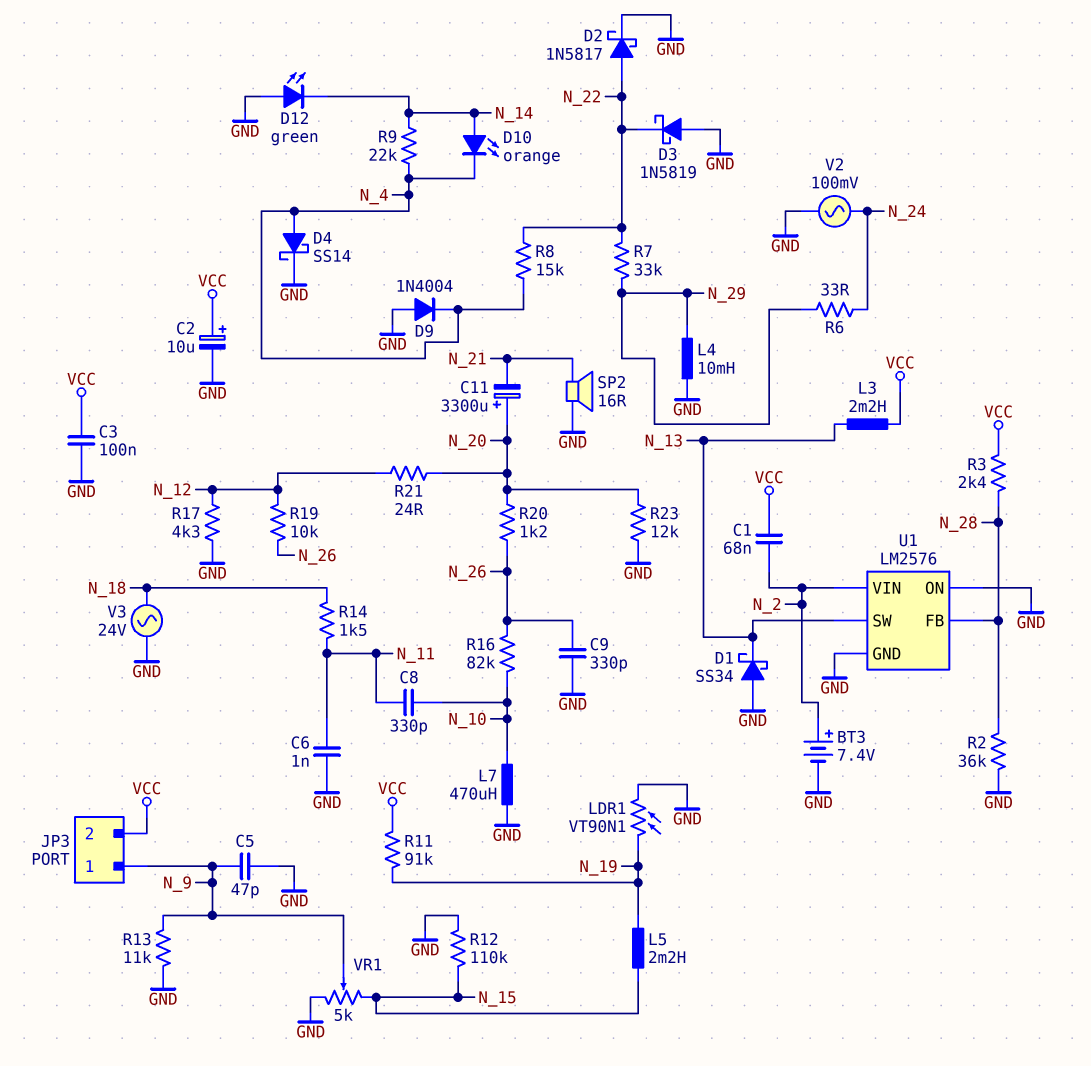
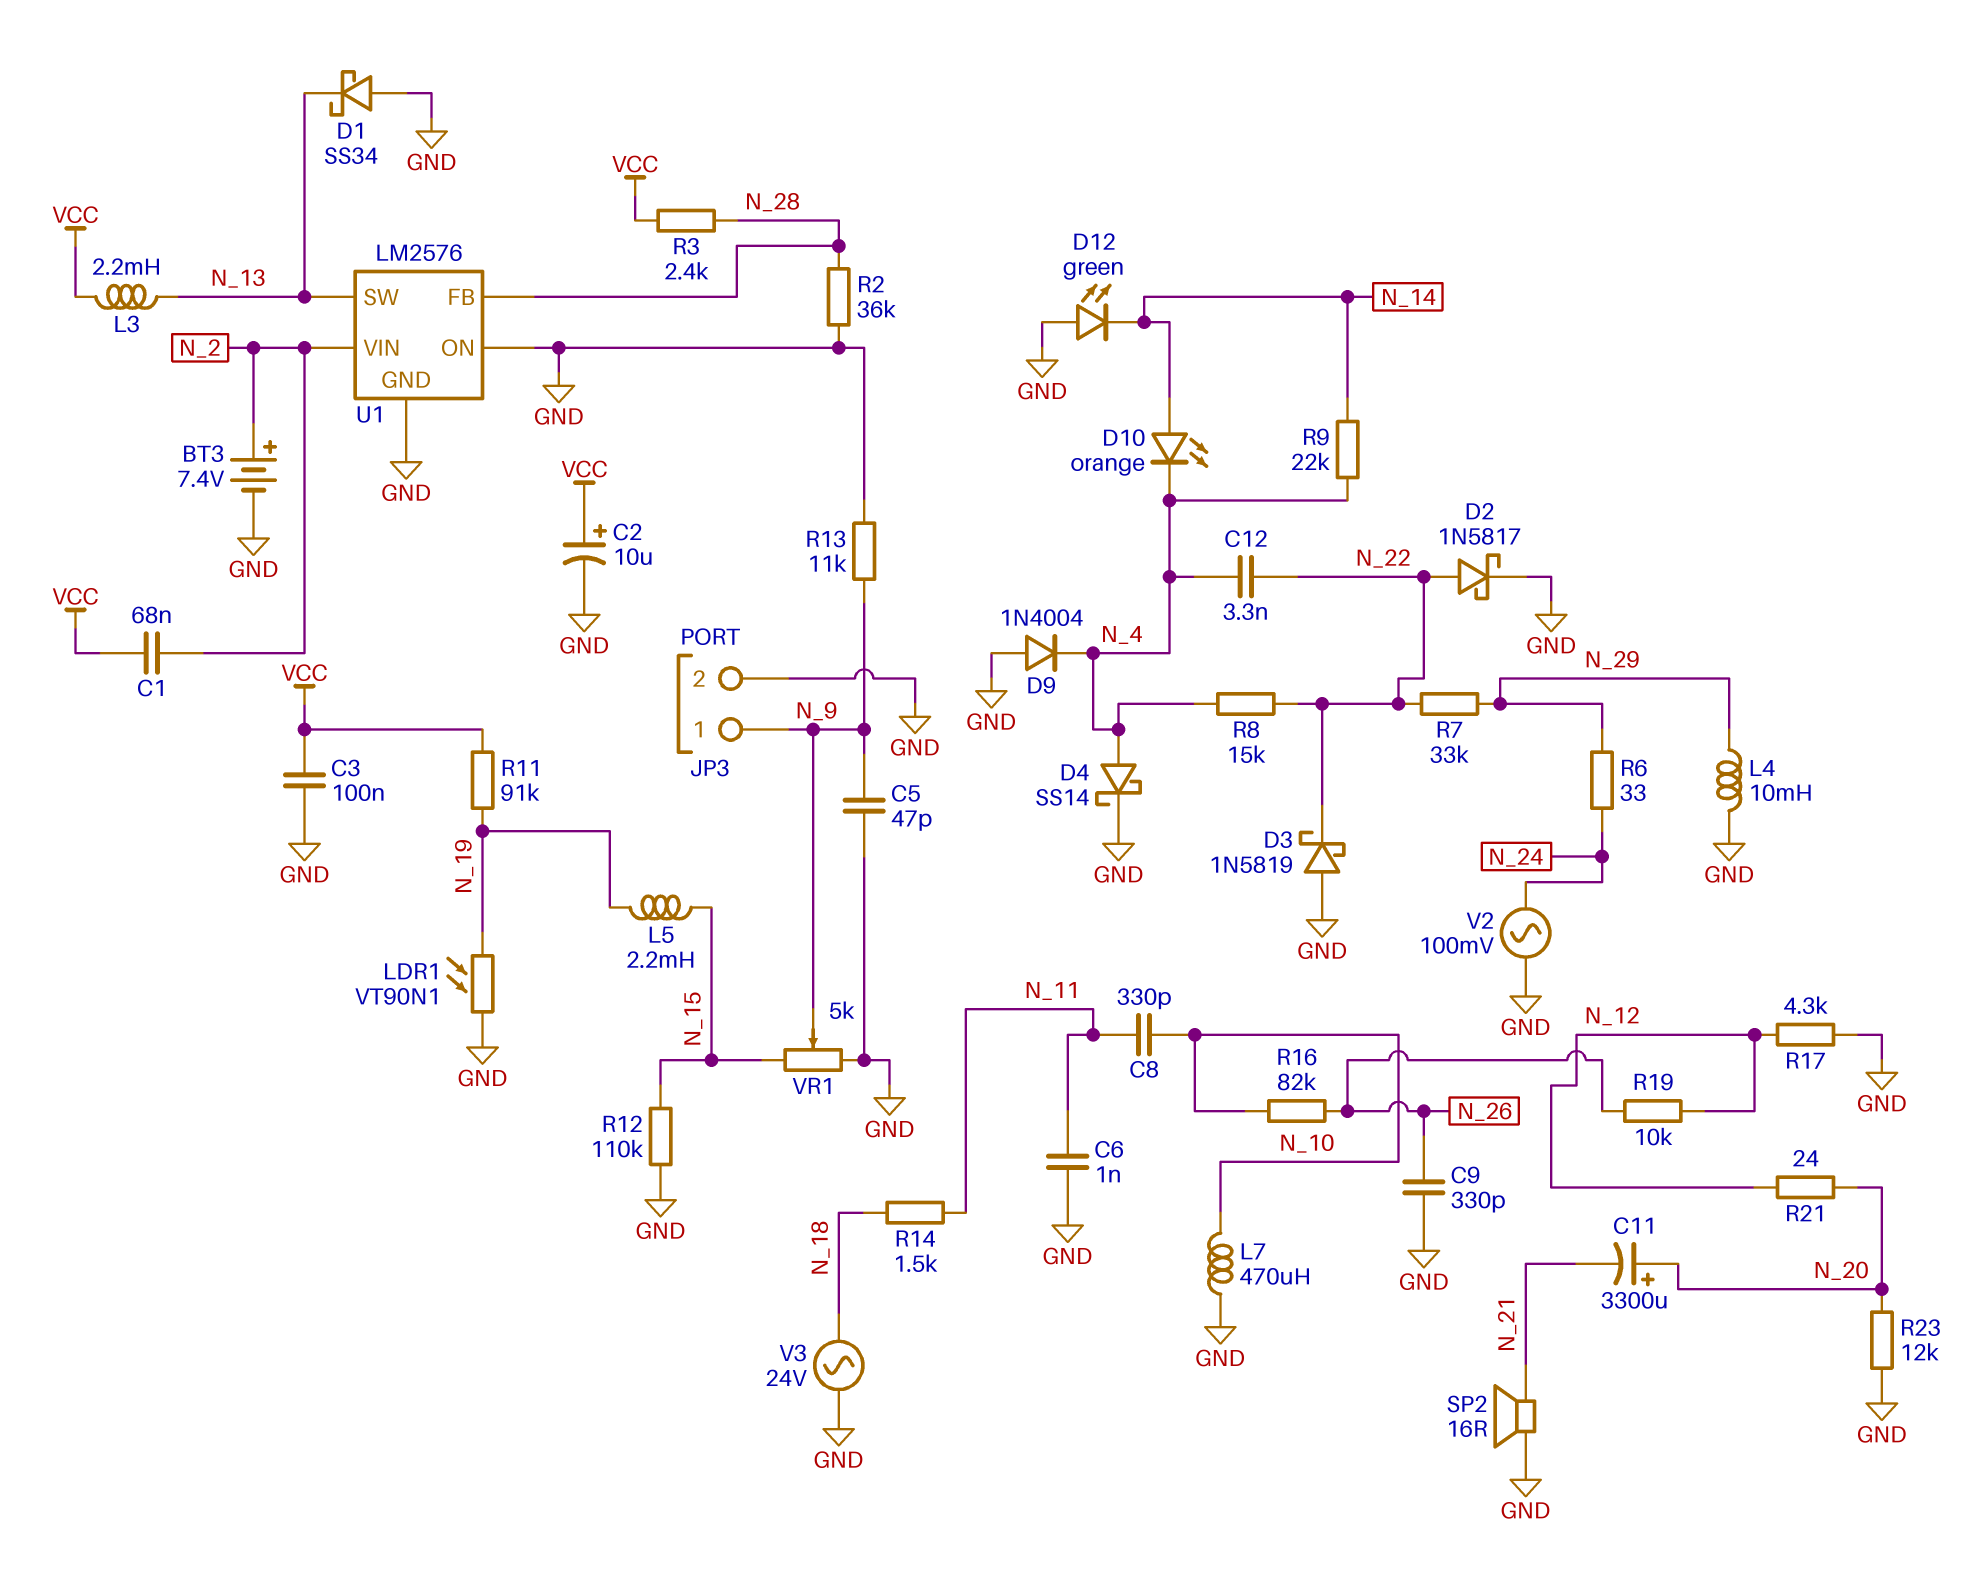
C12: none -> 3.3nF (N_4, N_22)
JP3 pin 2: VCC -> GND
R20: 1.2k (N_20, N_26) -> none

